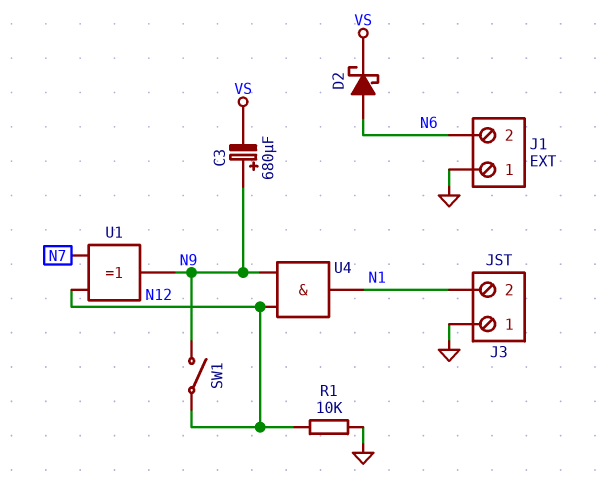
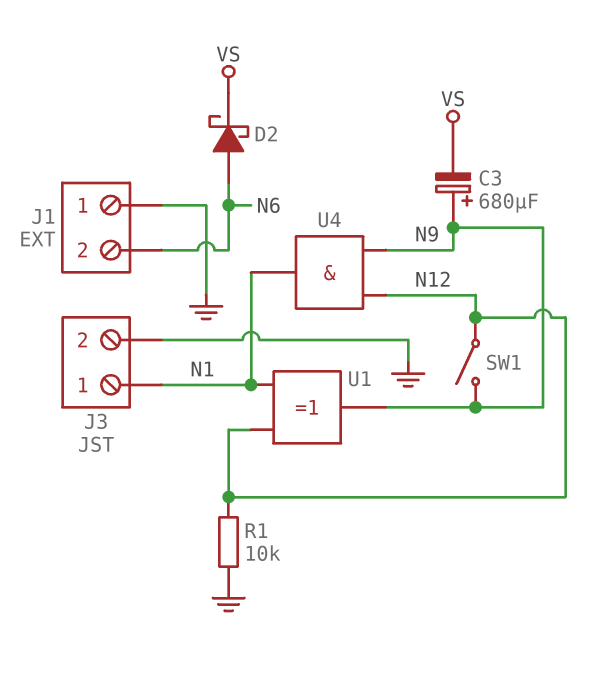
J3 pin 1: GND -> N1
J3 pin 2: N1 -> GND
U1: XOR (in N7, in N12, out N9) -> XOR (in N1, in N12, out N9)

